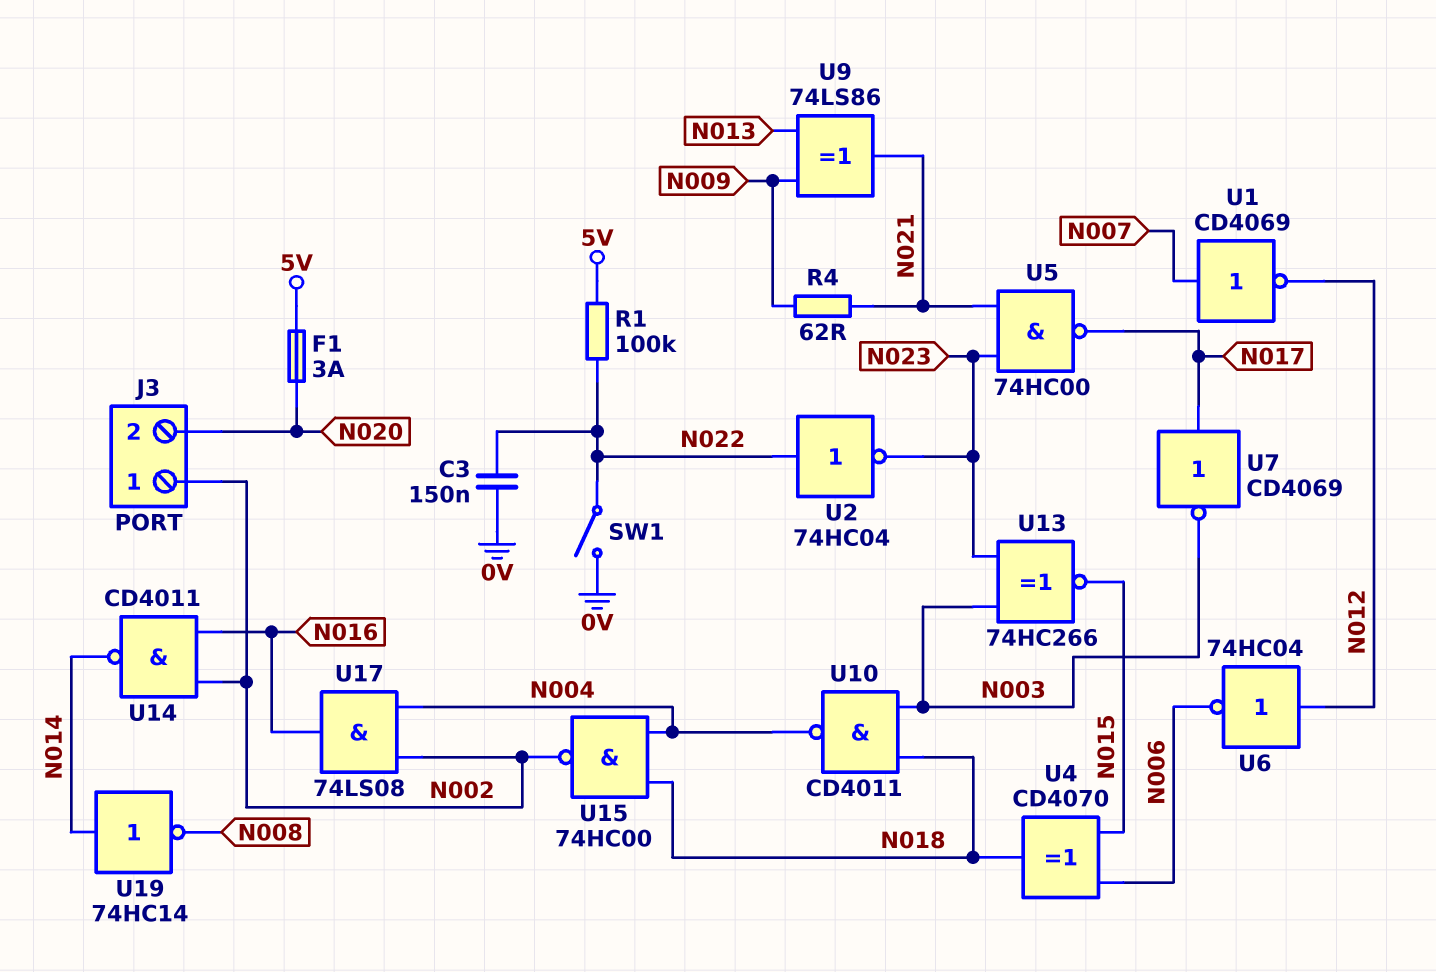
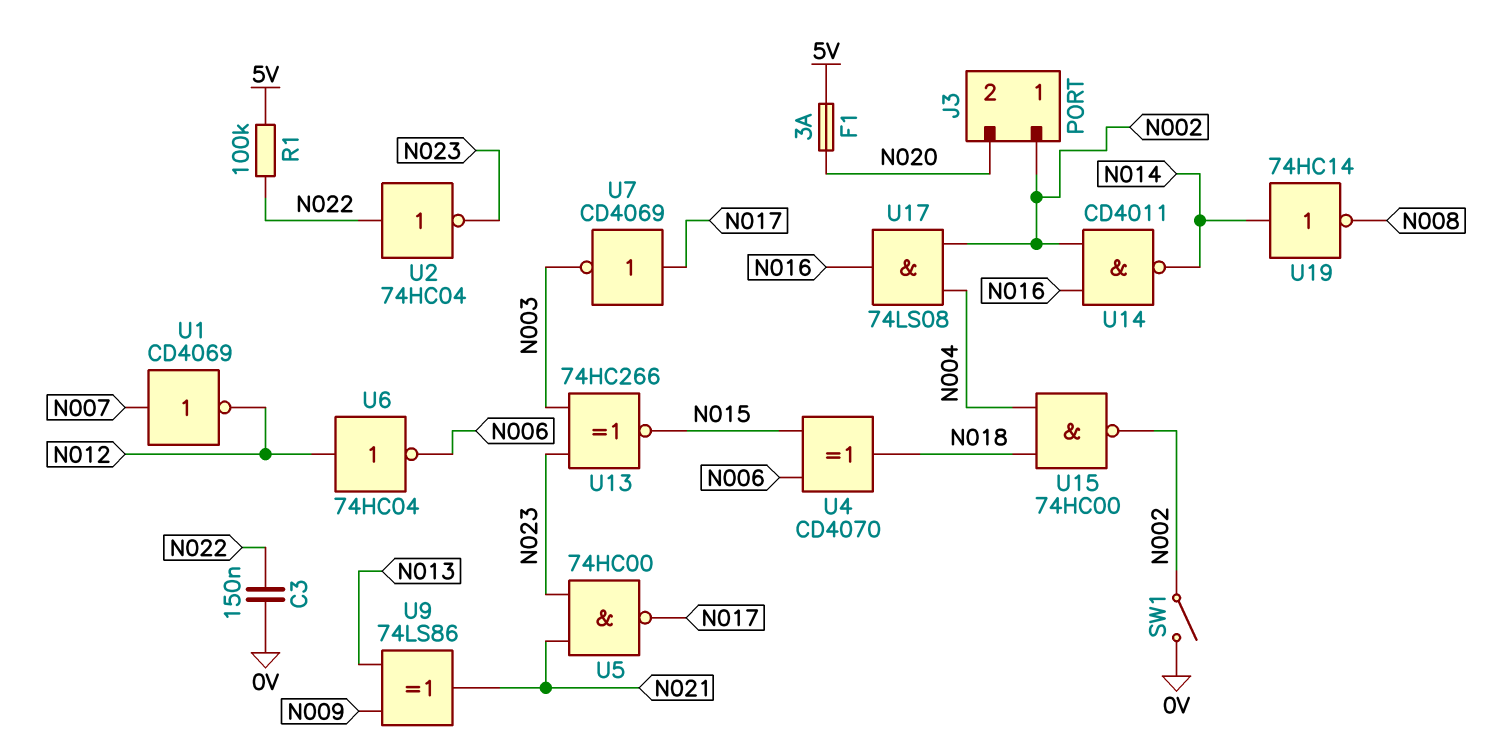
R4: 62 (N009, N021) -> none
SW1: switch (0V, N022) -> switch (0V, N002)
U10: NAND CD4011 (in N003, in N018, out N004) -> none

